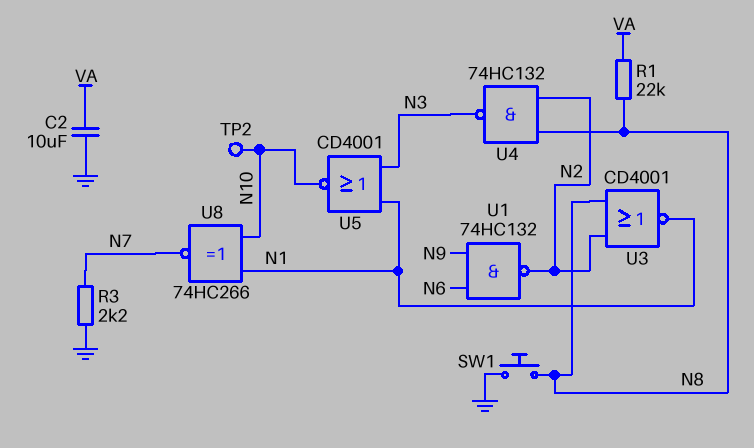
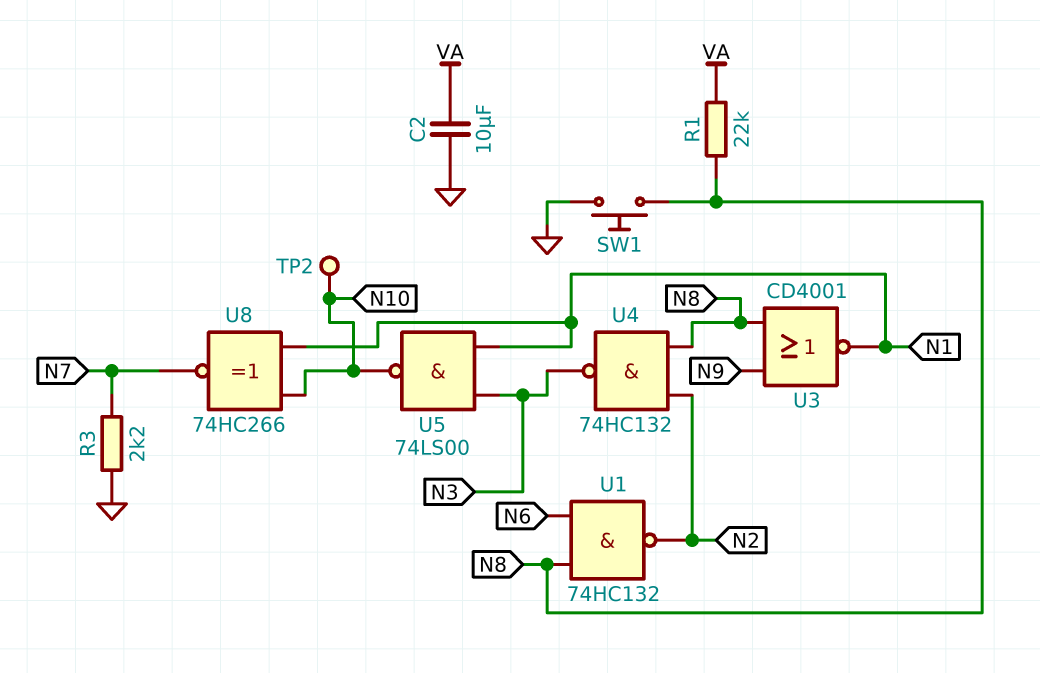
U1: NAND 74HC132 (in N6, in N9, out N2) -> NAND 74HC132 (in N6, in N8, out N2)
U3: NOR CD4001 (in N2, in N8, out N1) -> NOR CD4001 (in N8, in N9, out N1)
U5: NOR CD4001 (in N1, in N3, out N10) -> NAND 74LS00 (in N1, in N3, out N10)

